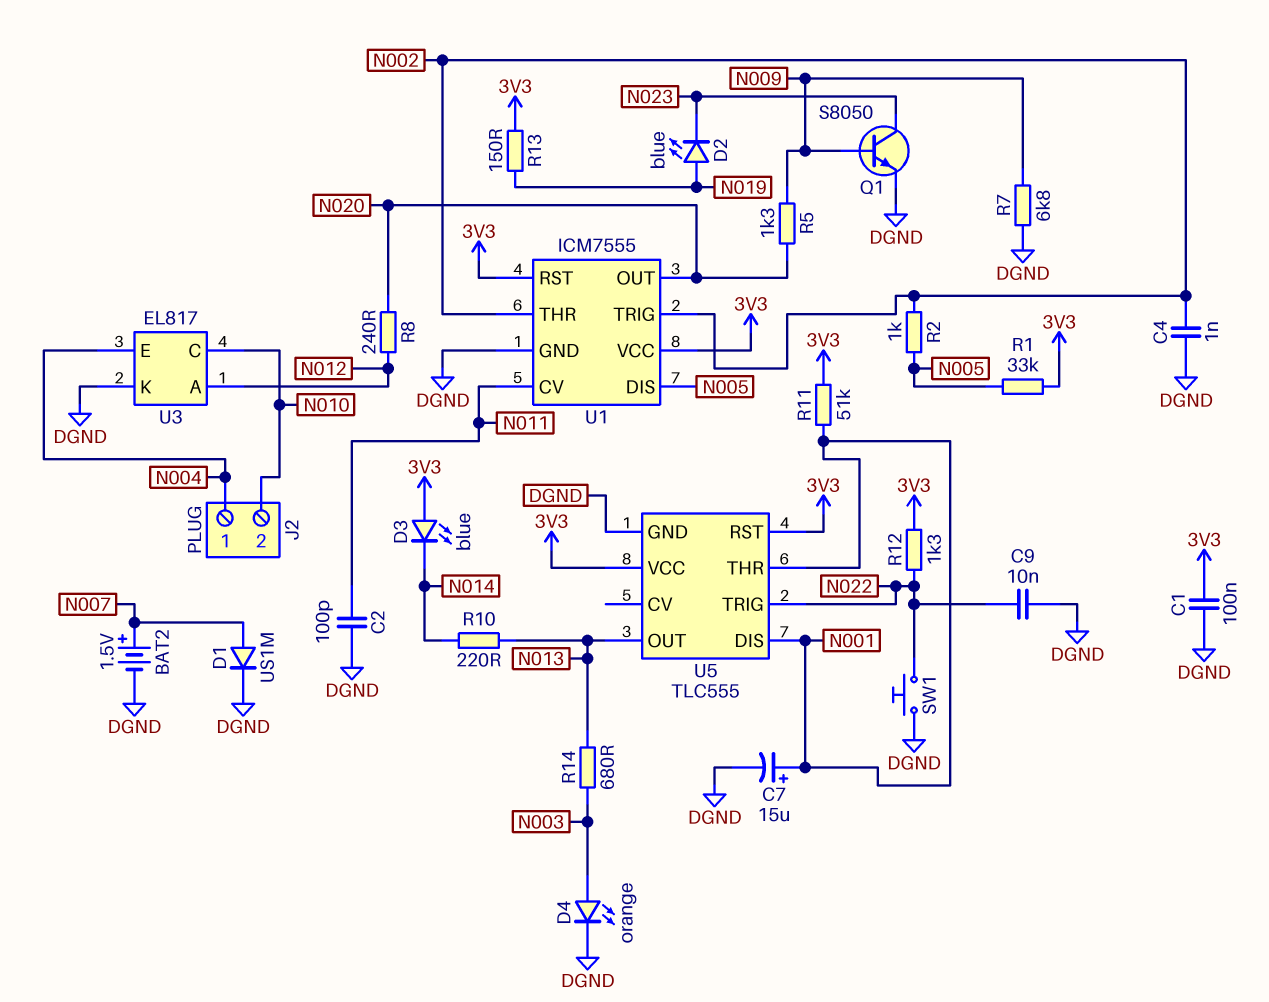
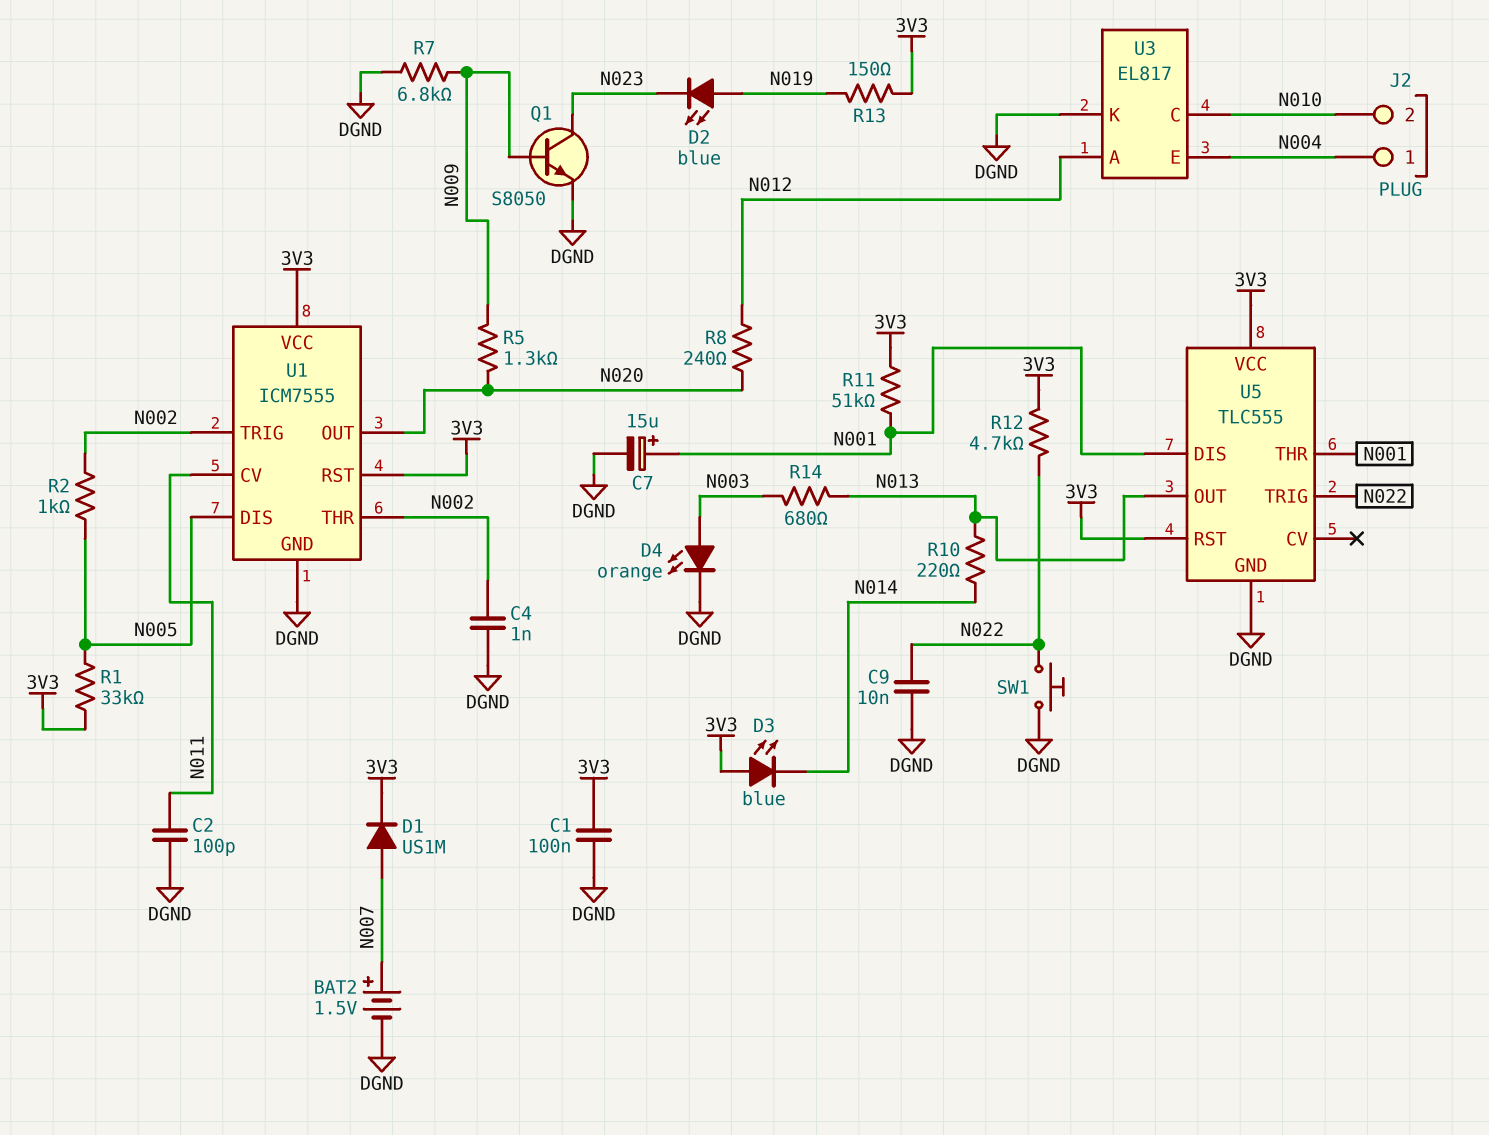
D1: diode US1M (A N007, K DGND) -> diode US1M (A N007, K 3V3)
R12: 1.3k (3V3, N022) -> 4.7k (3V3, N022)

